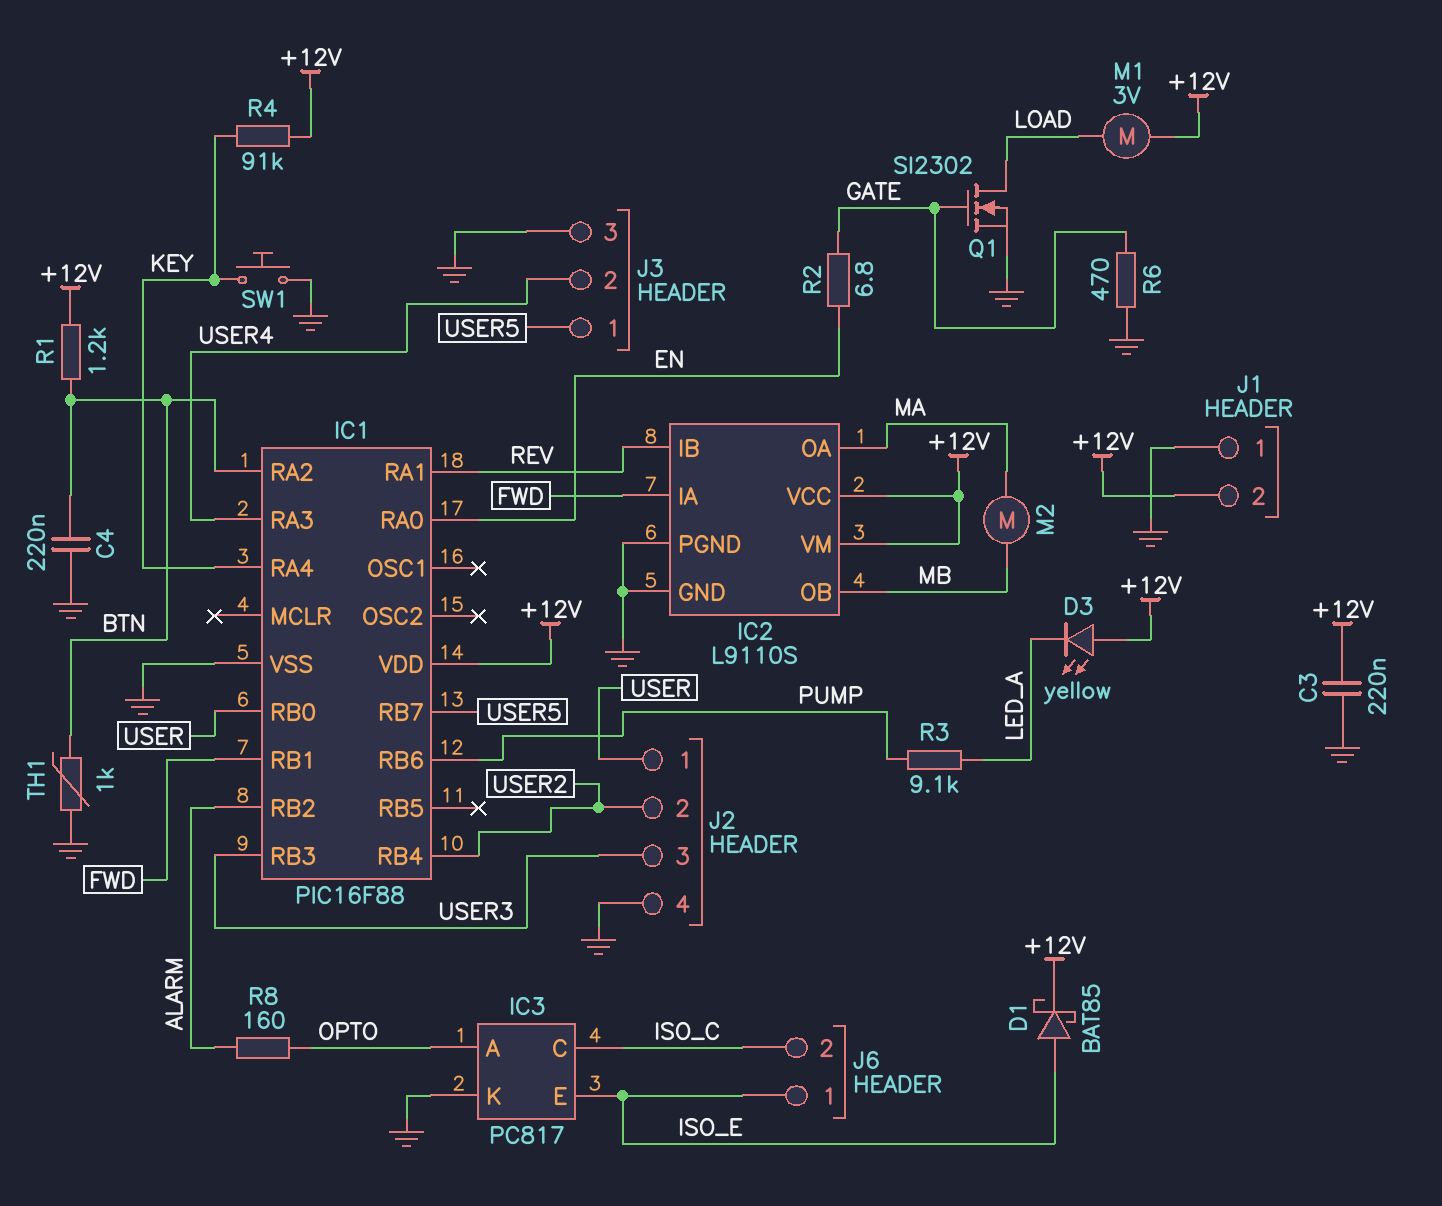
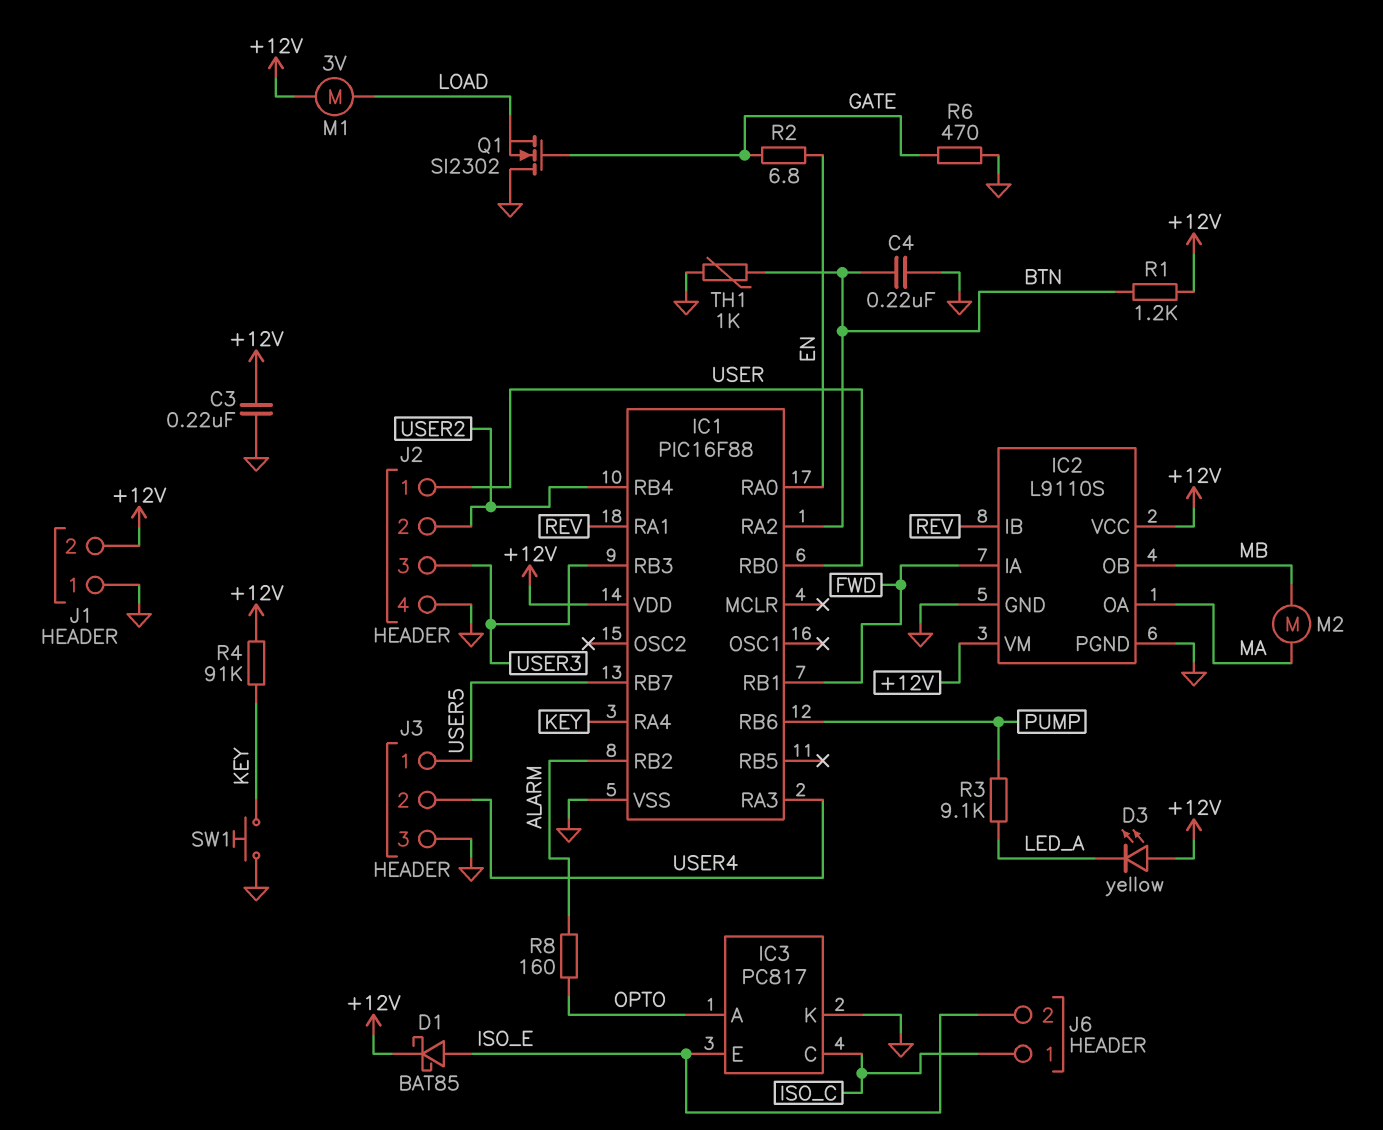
J6 pin 1: ISO_E -> ISO_C
J6 pin 2: ISO_C -> ISO_E
Q1: NMOS SI2302 (G GATE, D LOAD, S GND) -> NMOS SI2302 (G GATE, D GND, S LOAD)

